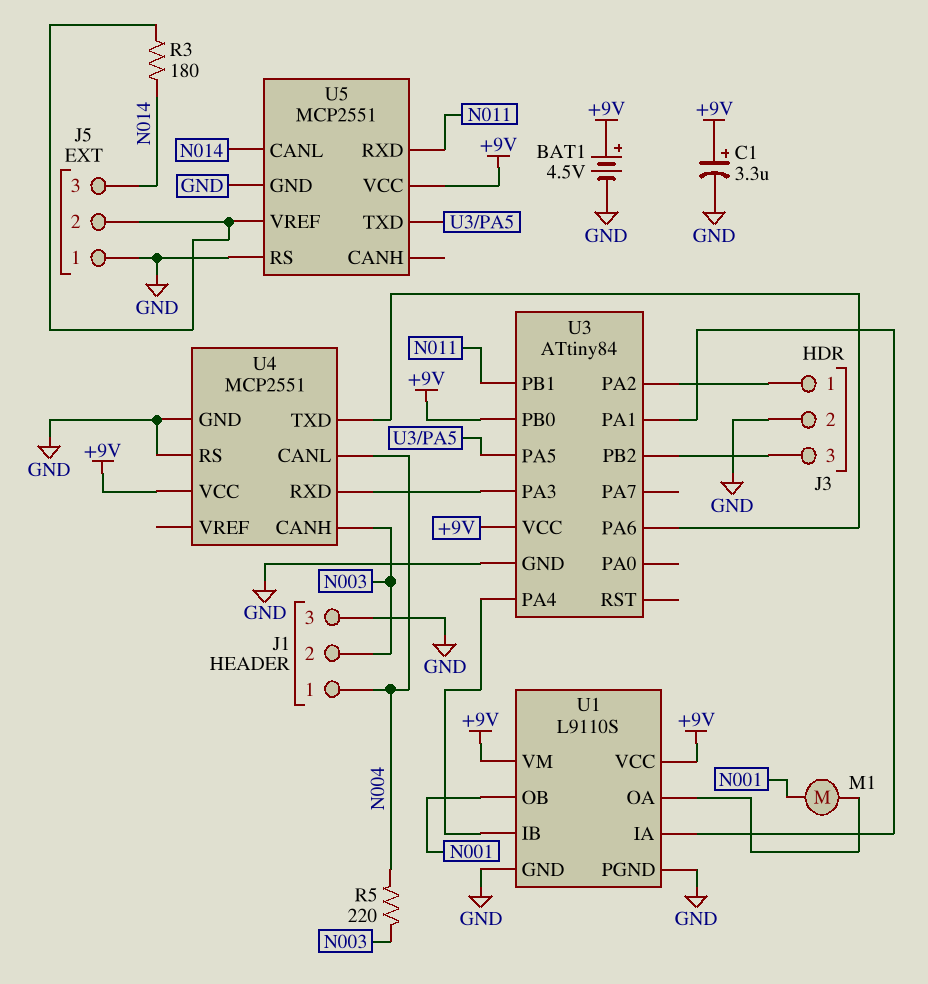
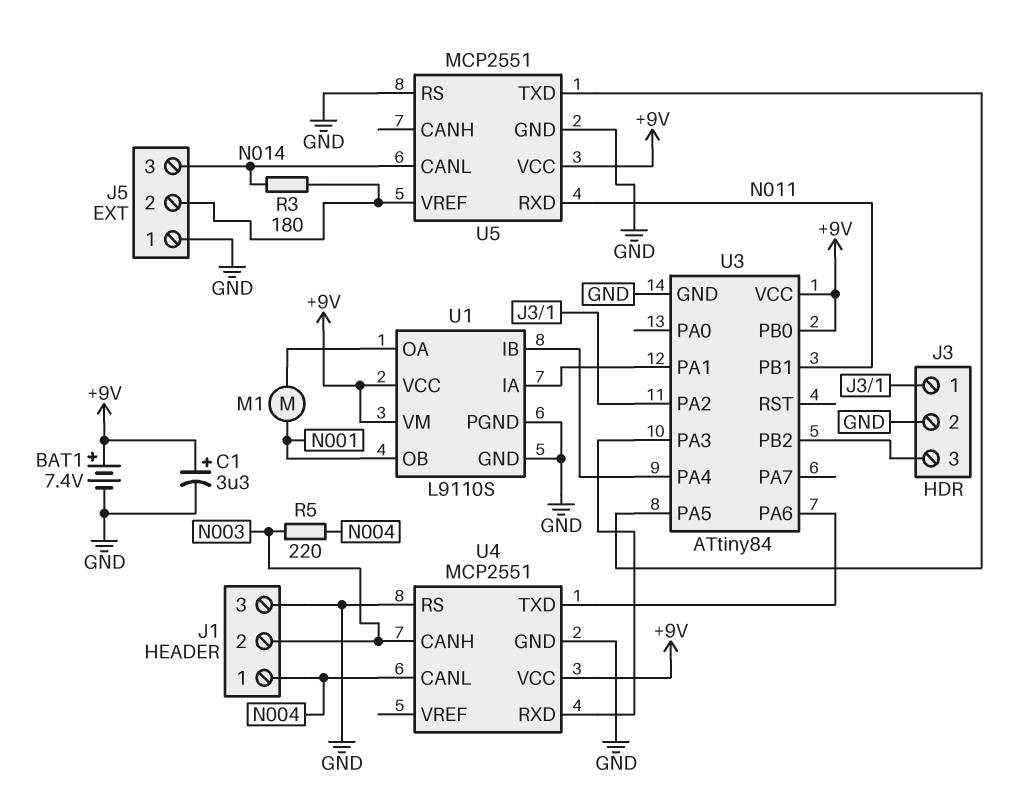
BAT1: 4.5V (plus +9V, minus GND) -> 7.4V (plus +9V, minus GND)

